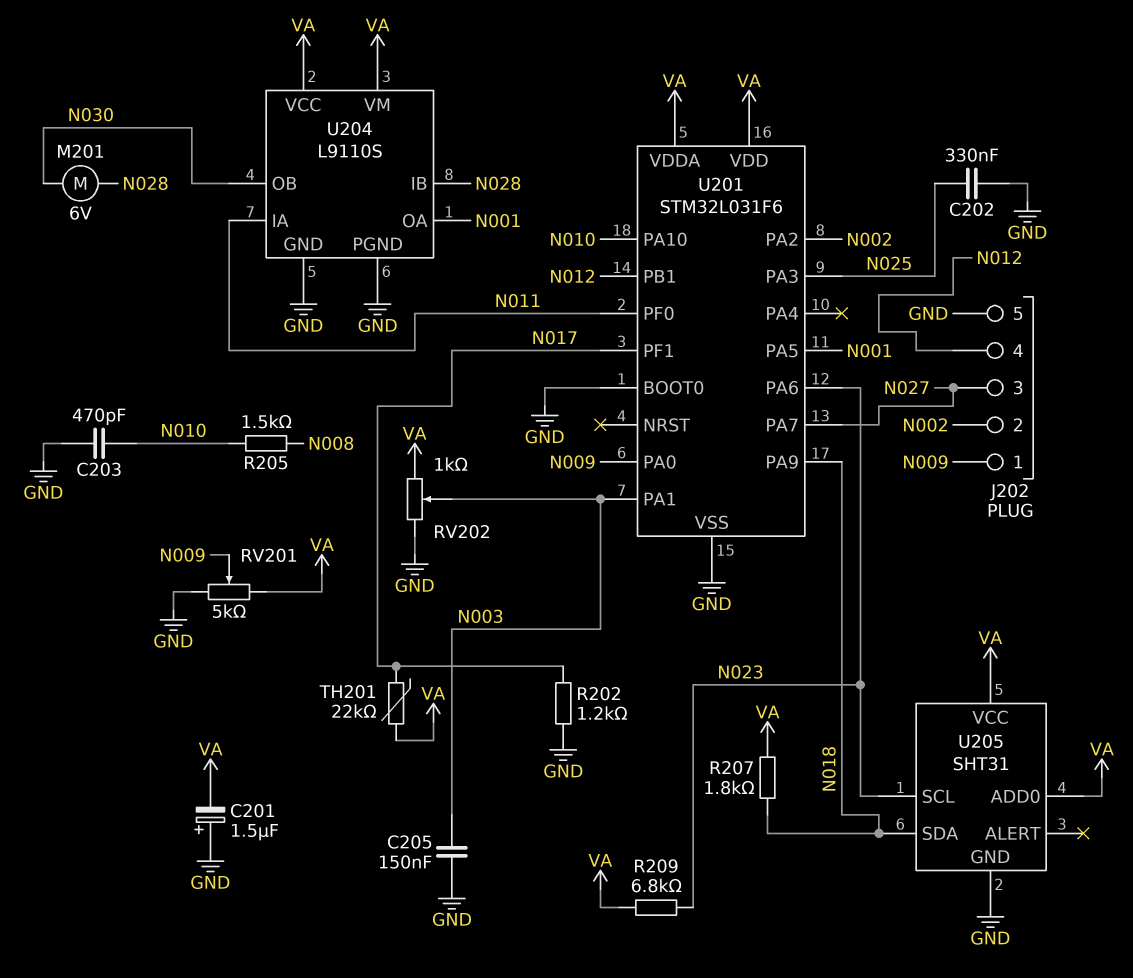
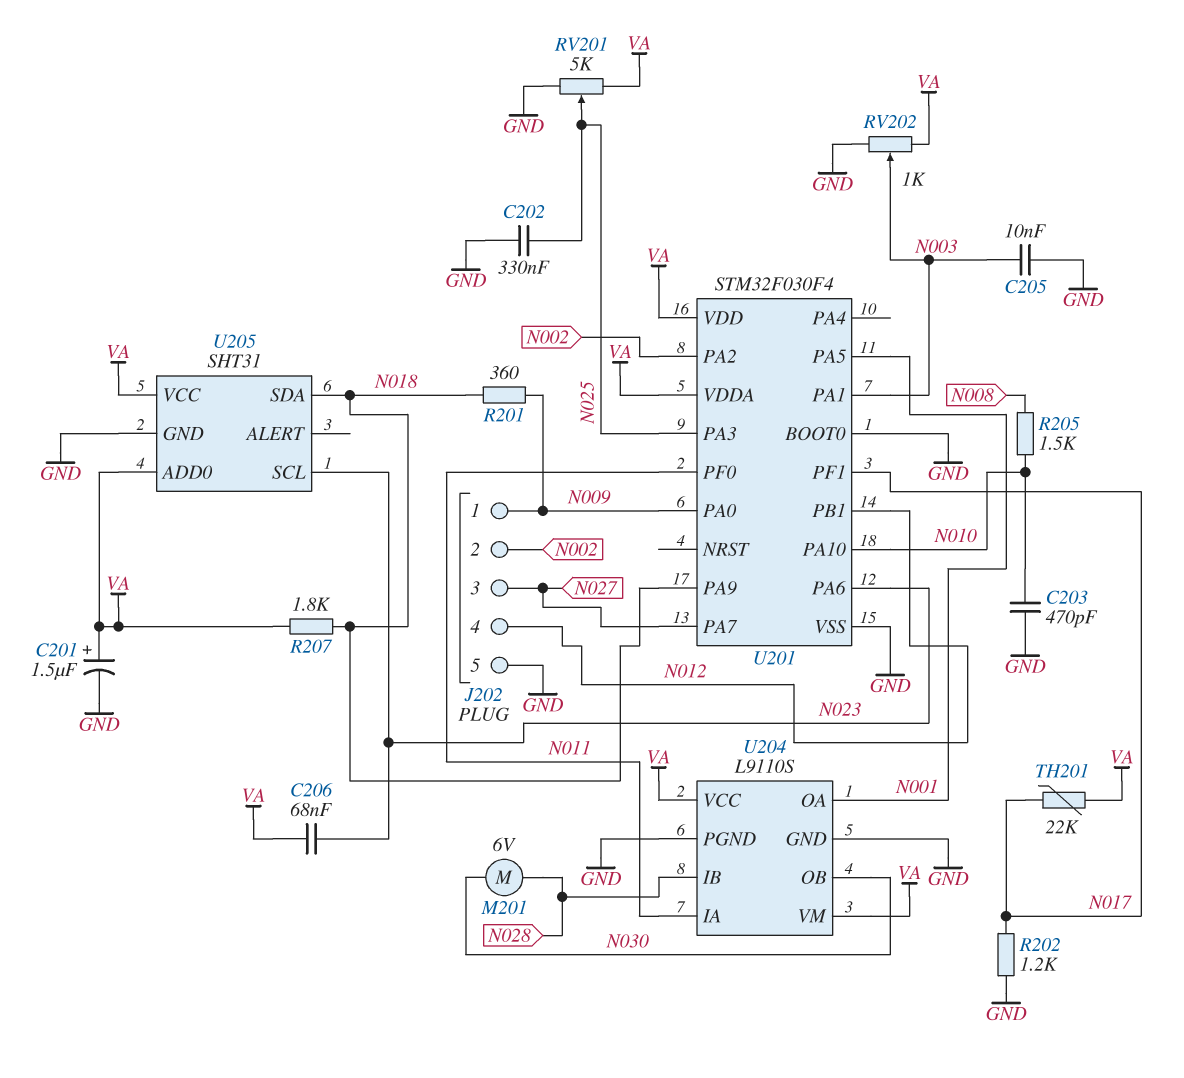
C201: 1.5uF (plus GND, minus VA) -> 1.5uF (plus VA, minus GND)
C205: 150nF (GND, N003) -> 10nF (GND, N003)
C206: none -> 68nF (N023, VA)
R201: none -> 360 (N009, N018)
R209: 6.8k (N023, VA) -> none
RV201: 5k (GND, VA, wiper N009) -> 5k (GND, VA, wiper N025)
U201: STM32L031F6 -> STM32F030F4

